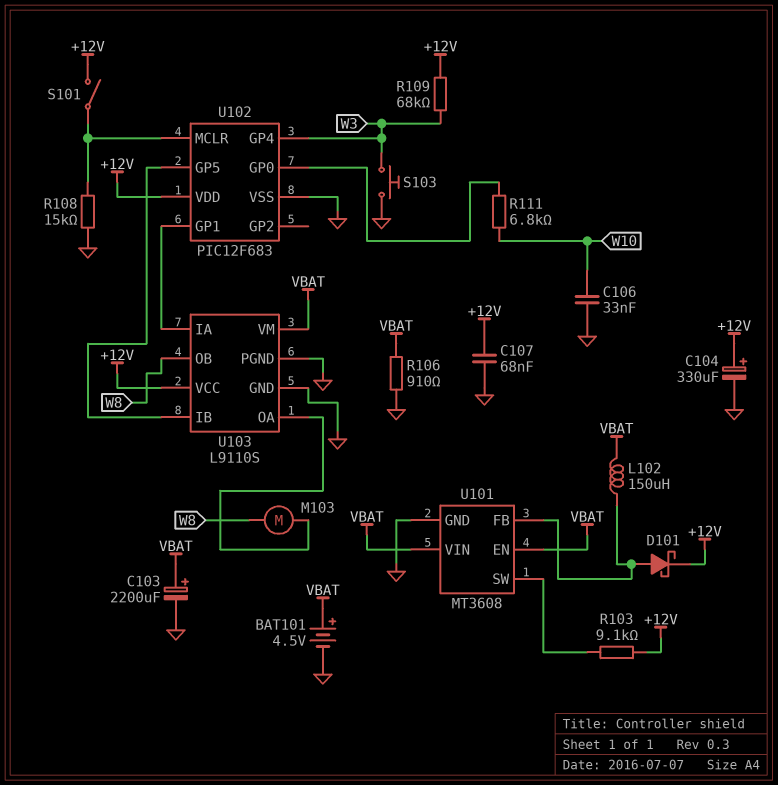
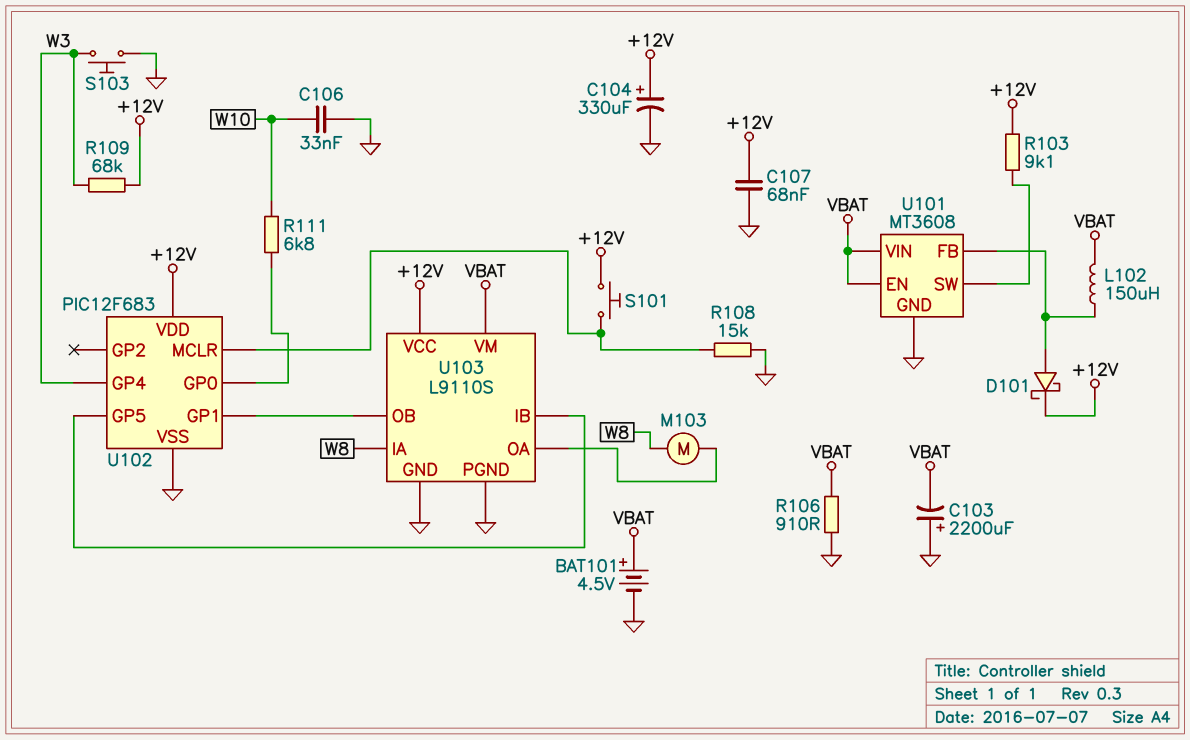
C103: 2200uF (plus VBAT, minus GND) -> 2200uF (plus GND, minus VBAT)
S101: switch (+12V, U102/MCLR) -> button (+12V, U102/MCLR)
U103 pin IA: U102/GP1 -> W8
U103 pin OB: W8 -> U102/GP1

